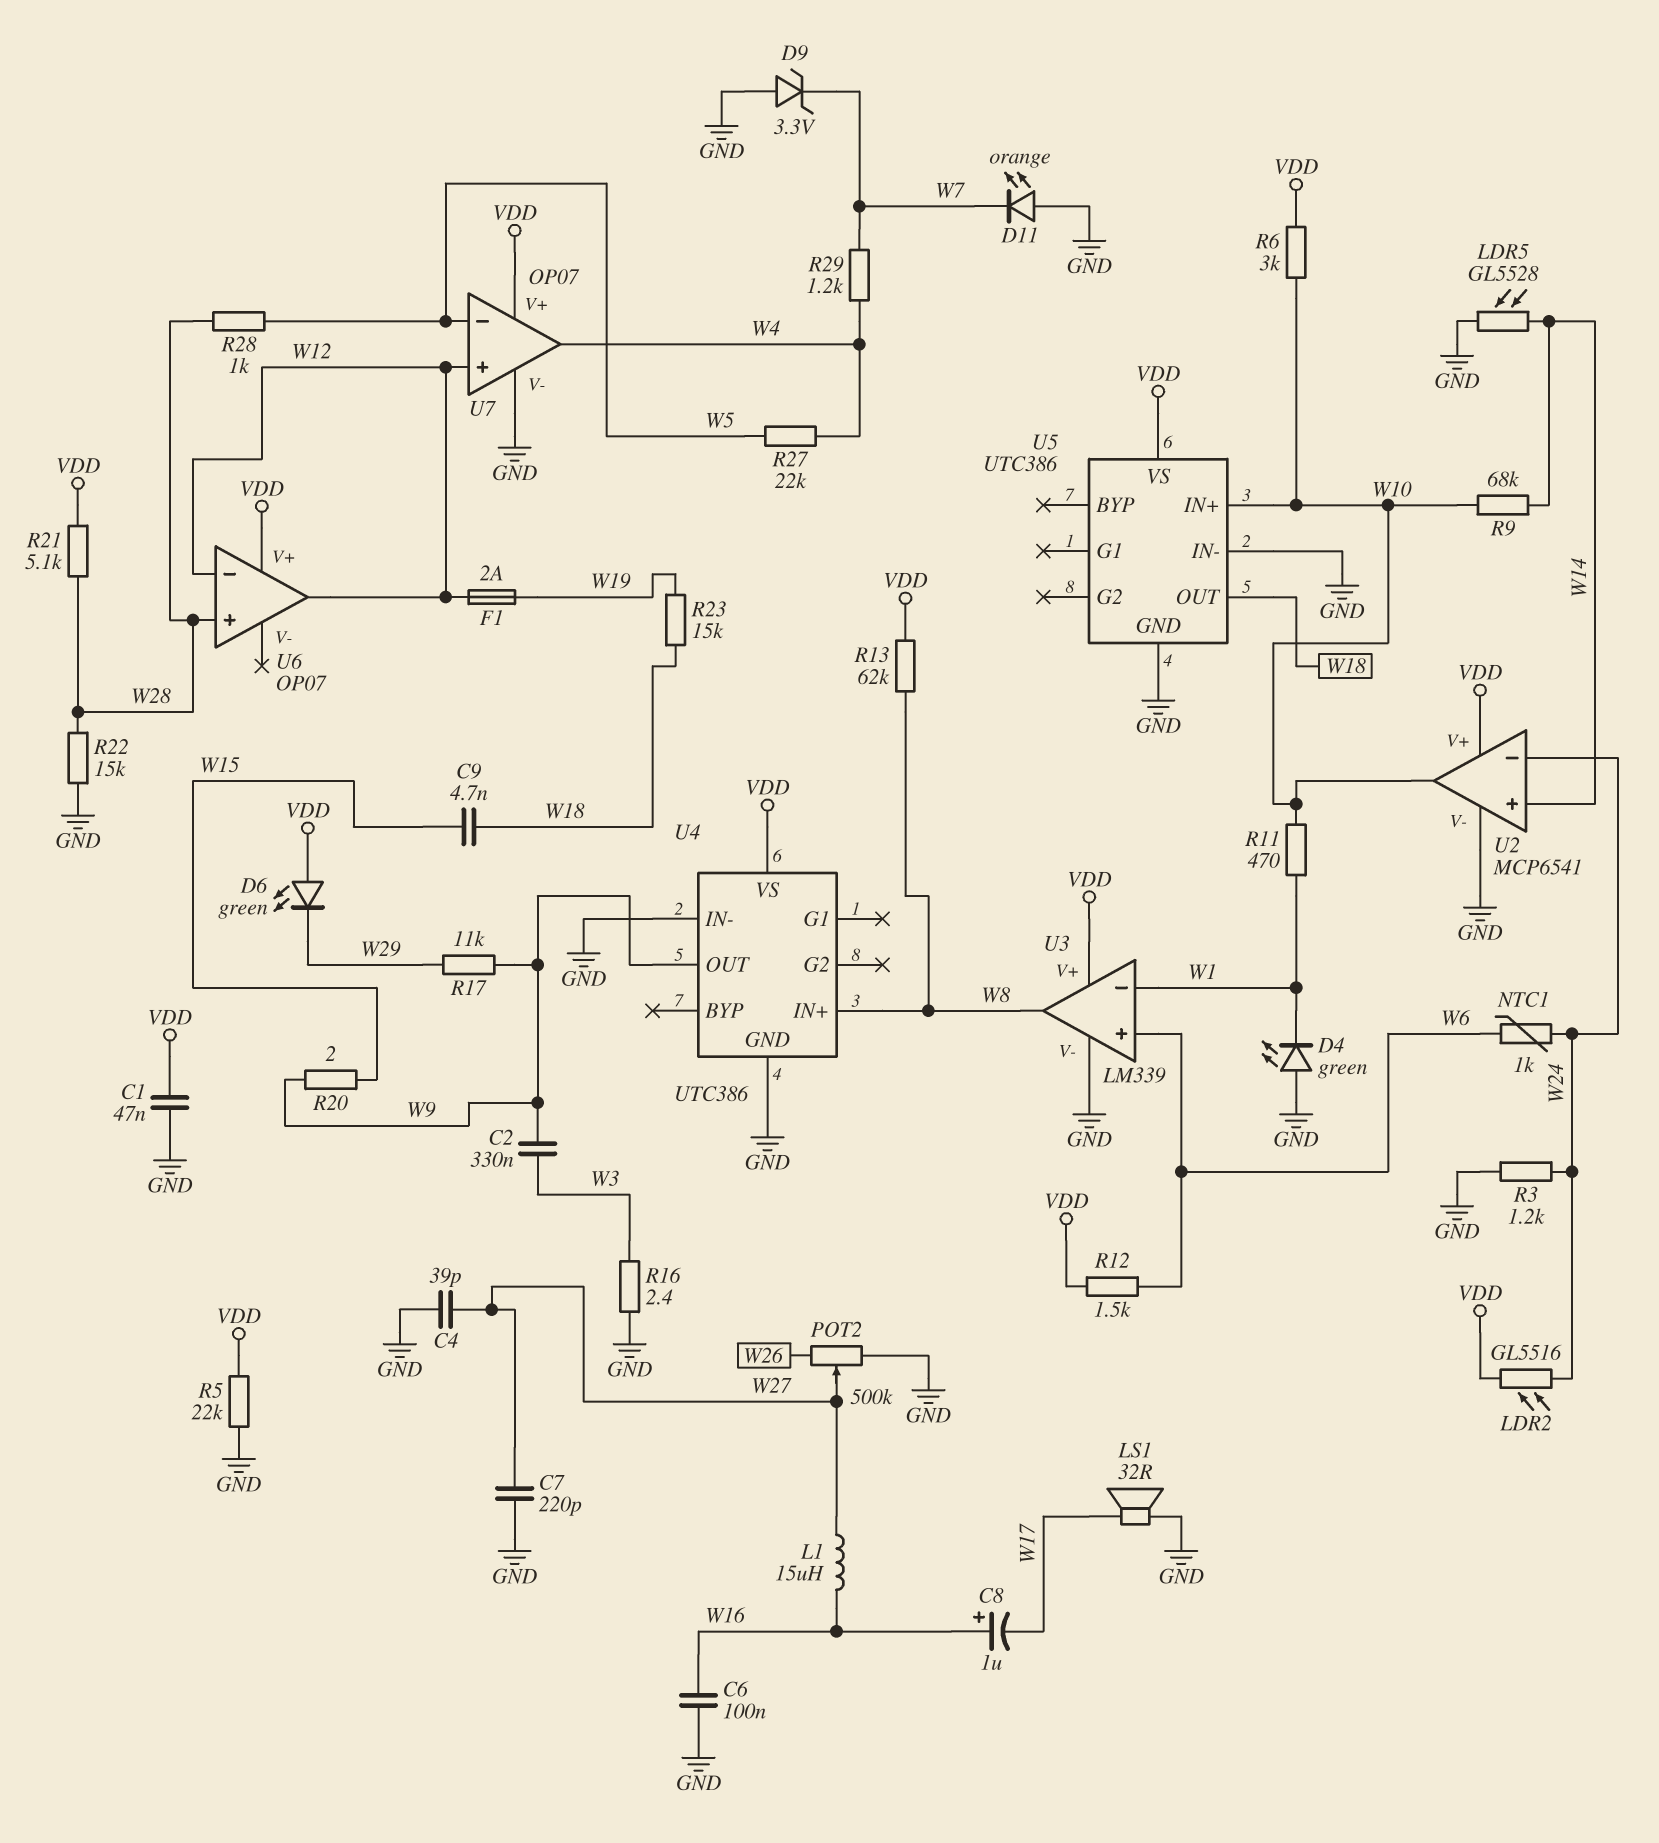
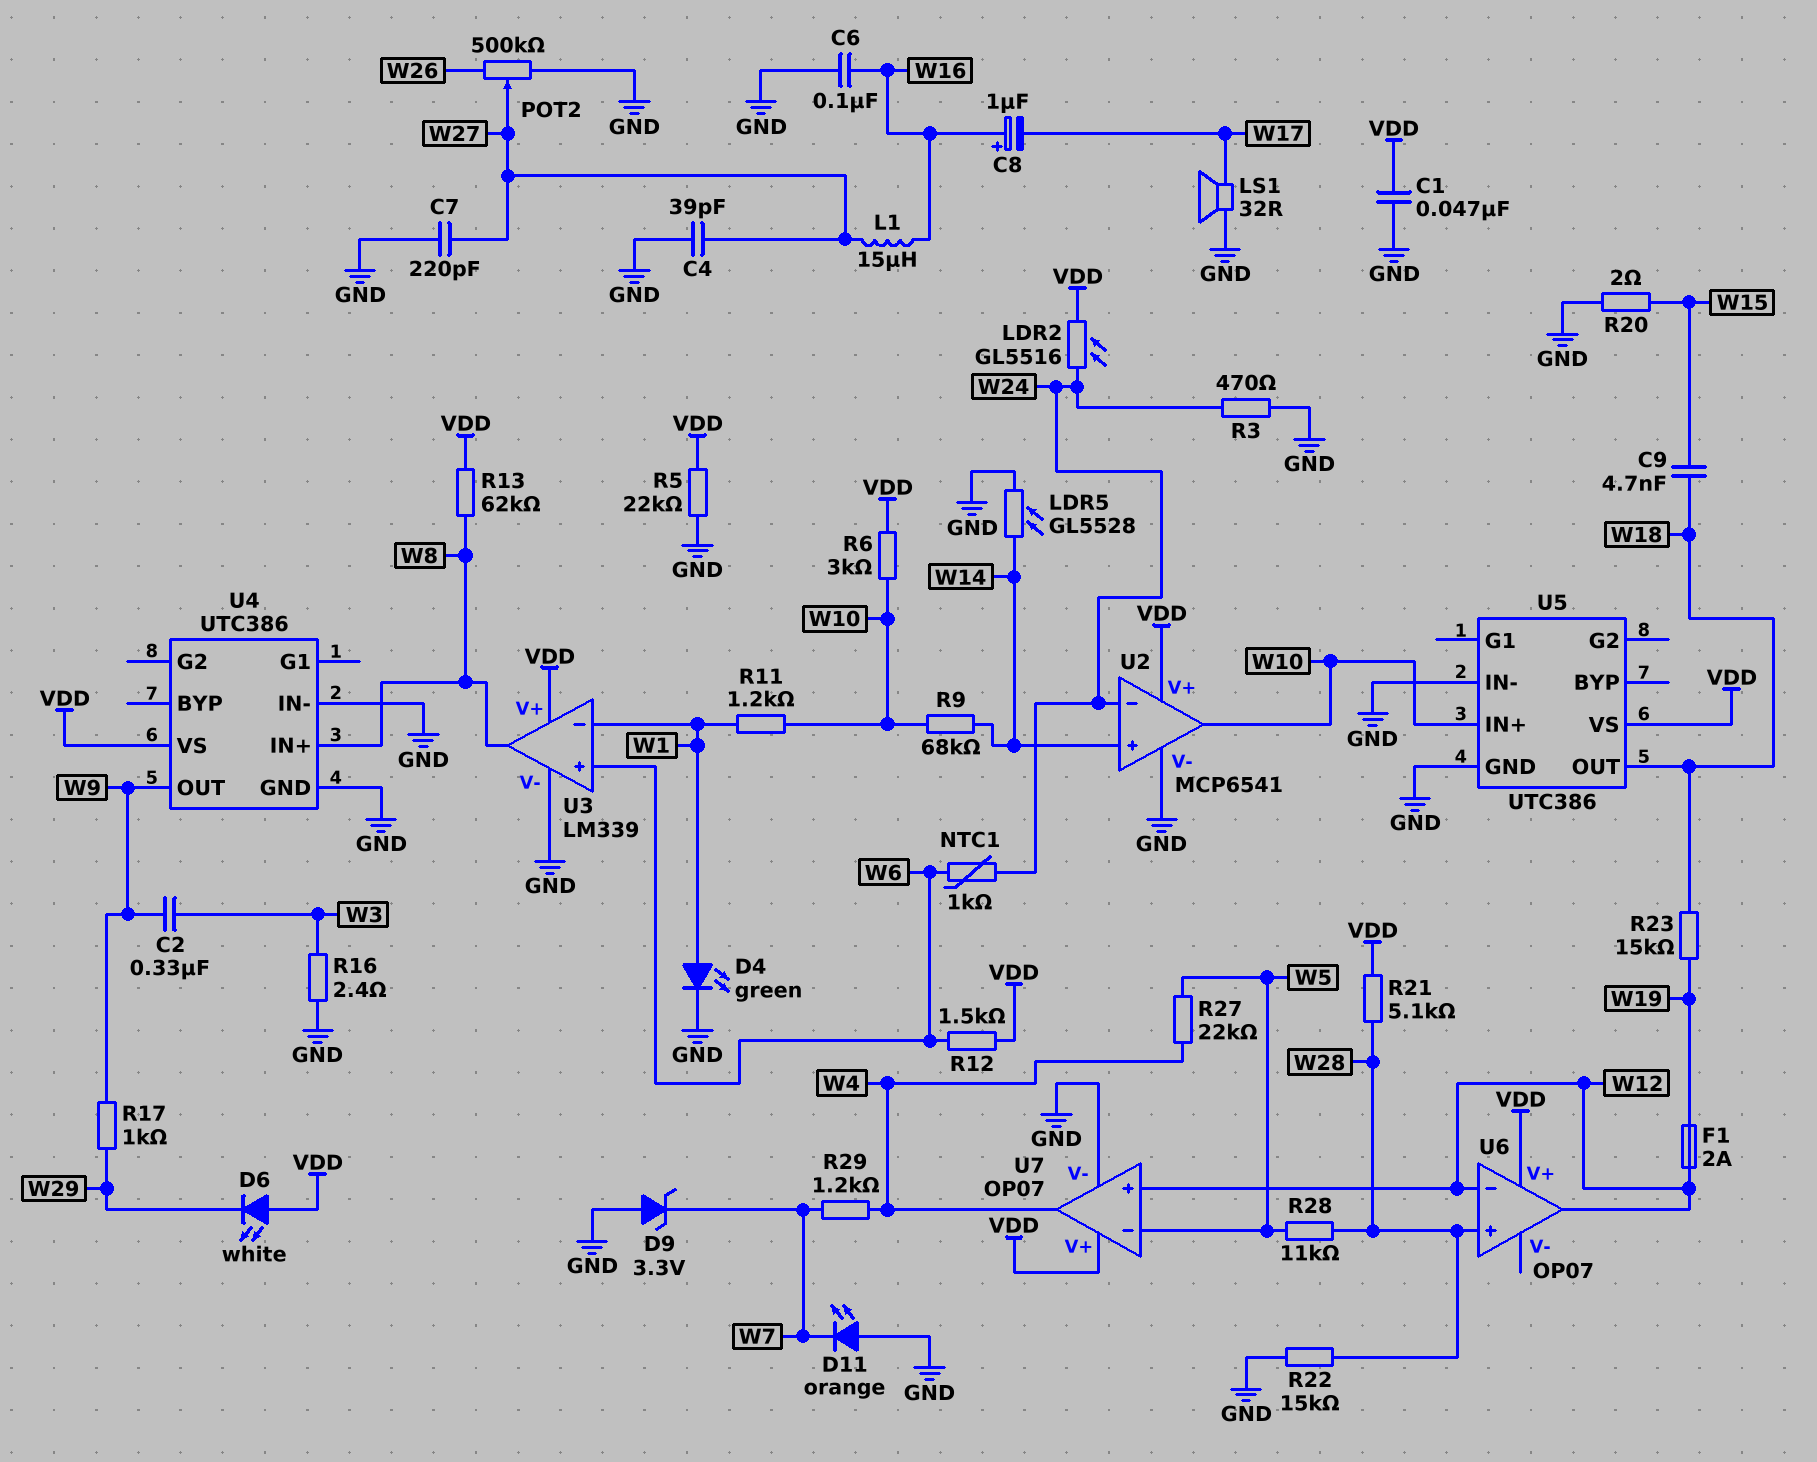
D4: LED green (A GND, K W1) -> LED green (A W1, K GND)
D6: LED green (A VDD, K W29) -> LED white (A VDD, K W29)
R3: 1.2k (GND, W24) -> 470 (GND, W24)
R11: 470 (W1, W10) -> 1.2k (W1, W10)
R17: 11k (W9, W29) -> 1k (W9, W29)
R20: 2 (W9, W15) -> 2 (GND, W15)
R28: 1k (W5, W28) -> 11k (W5, W28)

